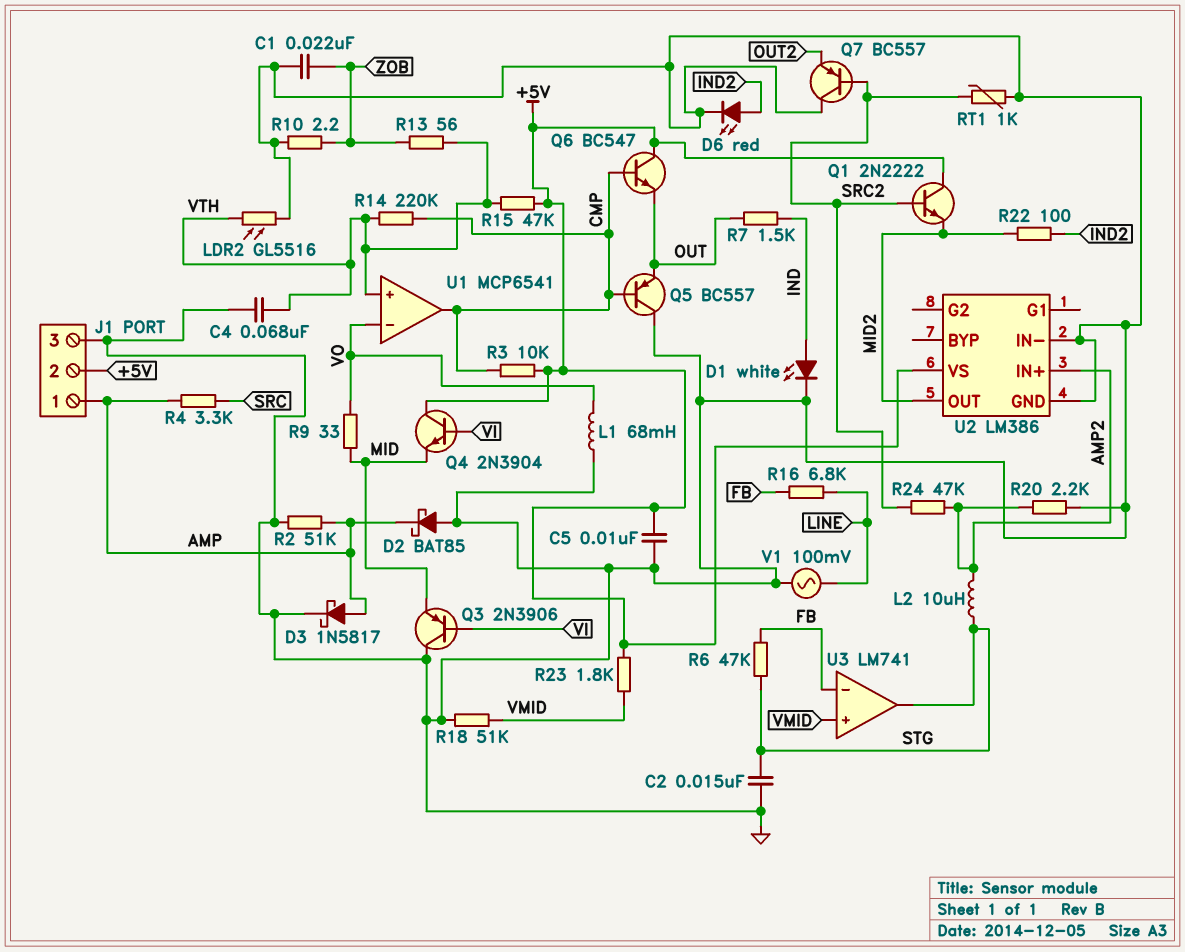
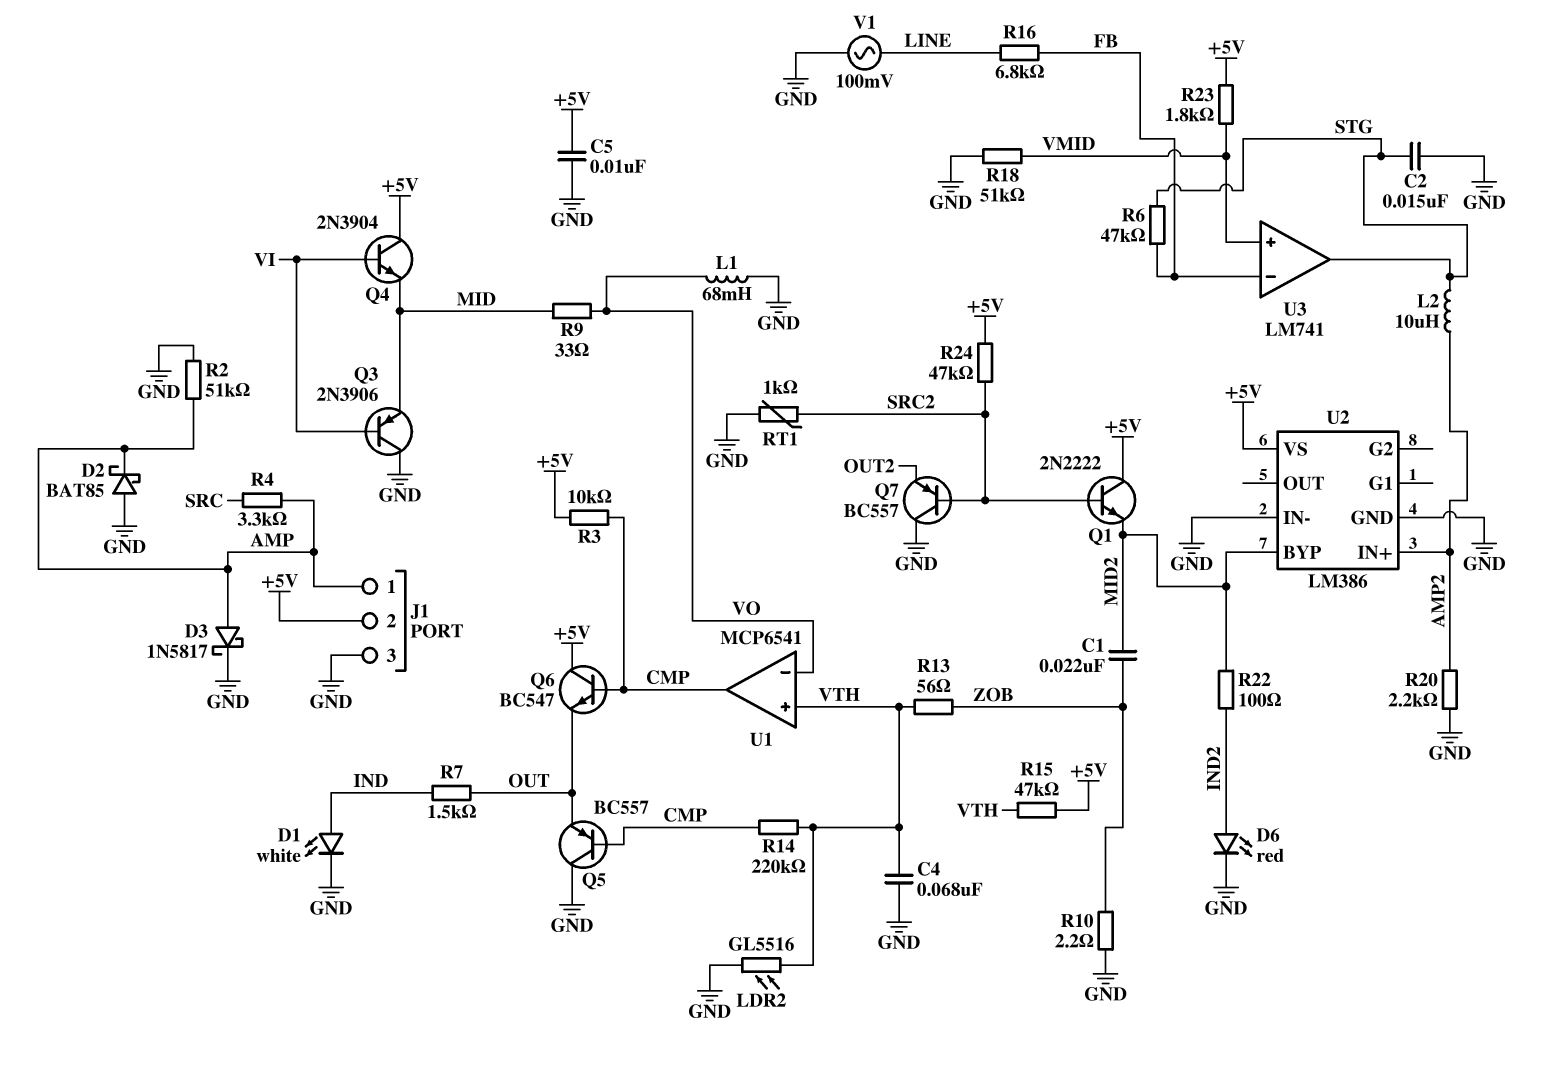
C1: 22nF (GND, ZOB) -> 22nF (MID2, ZOB)
R24: 47k (AMP2, SRC2) -> 47k (+5V, SRC2)
U2 pin BYP: none -> MID2
U2 pin OUT: MID2 -> none

